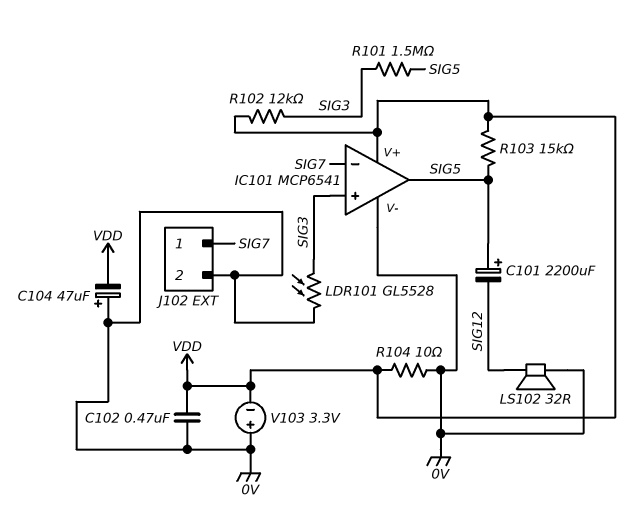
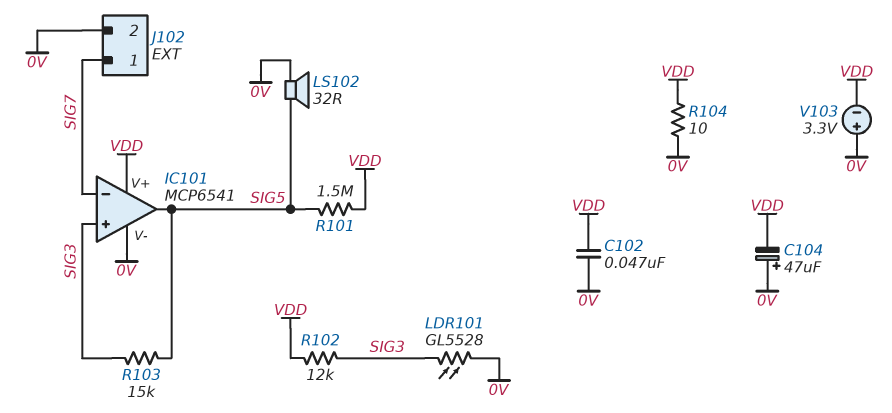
C101: 2200uF (plus SIG5, minus SIG12) -> none
C102: 470nF (0V, VDD) -> 47nF (0V, VDD)
LS102: speaker 32R (0V, SIG12) -> speaker 32R (0V, SIG5)
R101: 1.5M (SIG3, SIG5) -> 1.5M (SIG5, VDD)
R103: 15k (SIG5, VDD) -> 15k (SIG3, SIG5)

